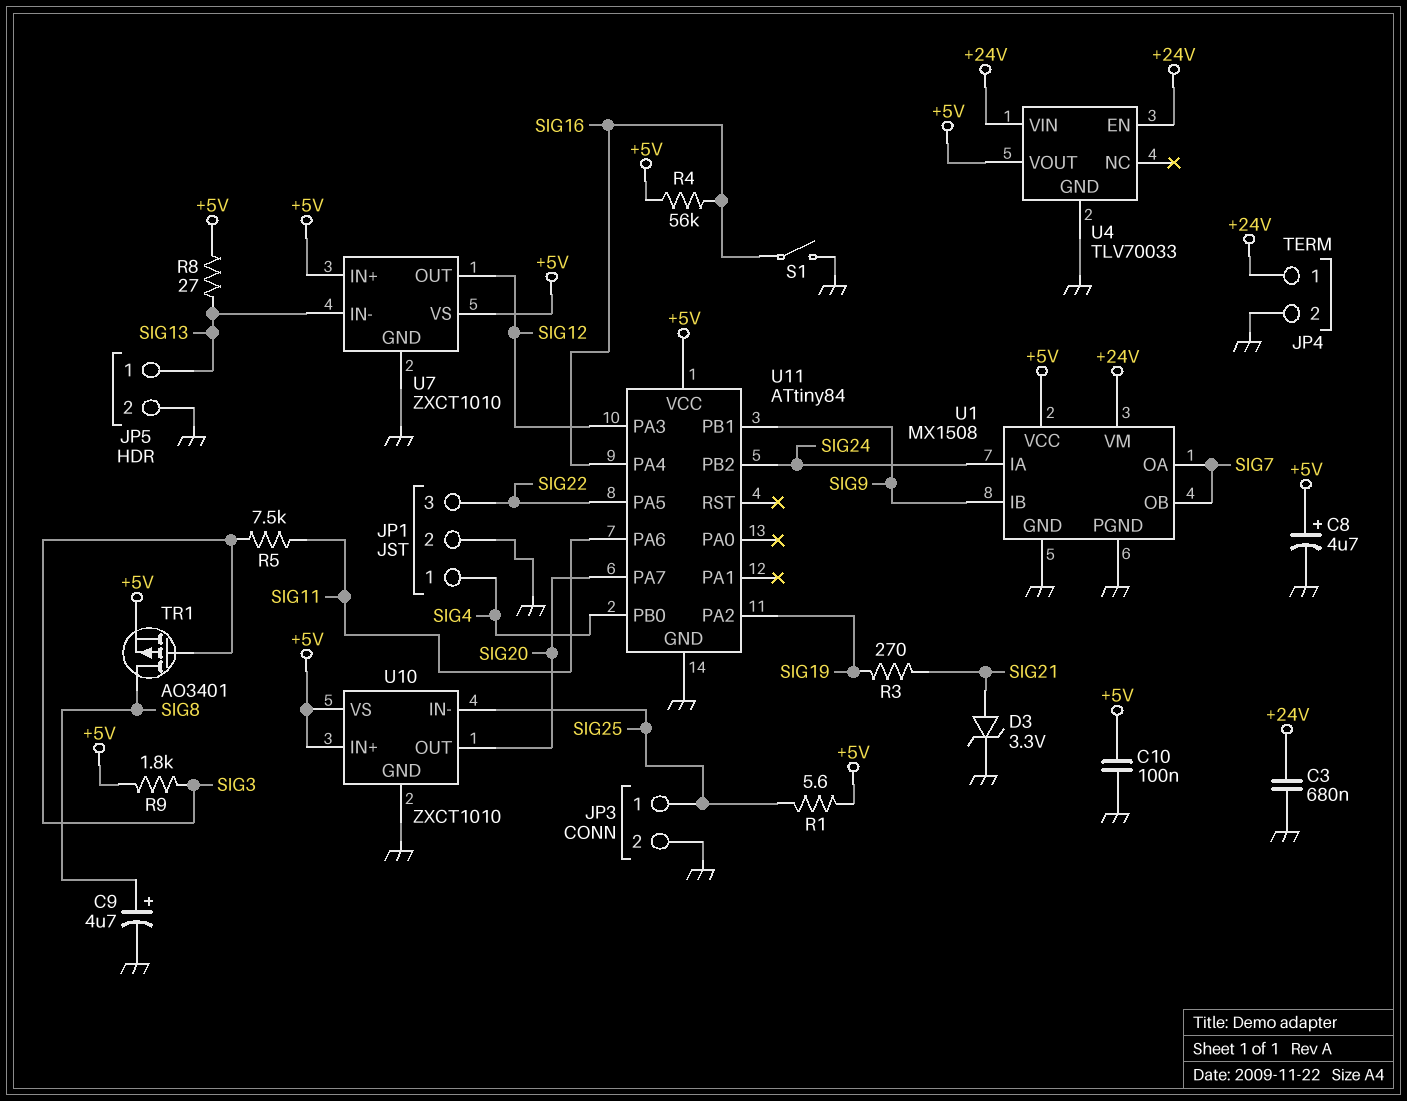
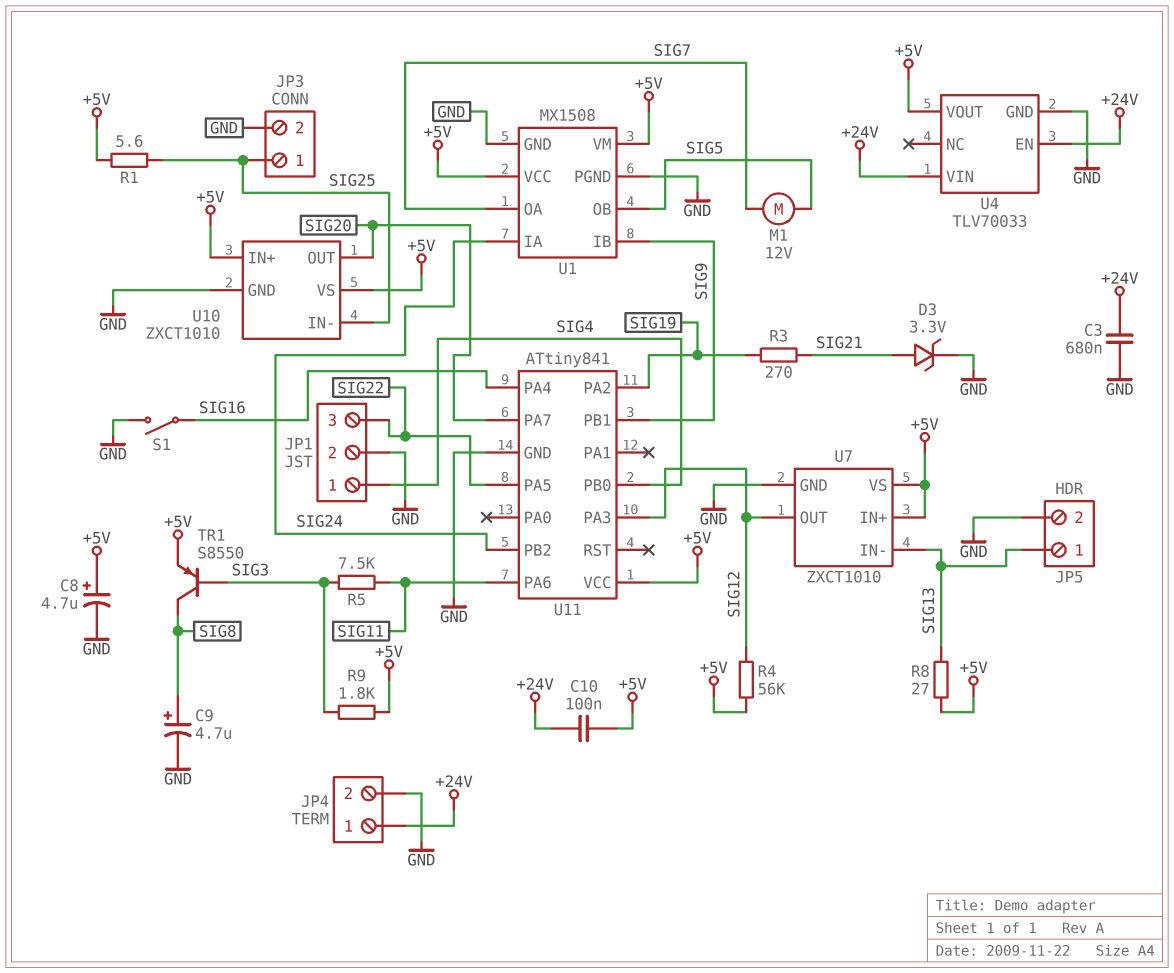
C10: 100nF (+5V, GND) -> 100nF (+5V, +24V)
M1: none -> motor 12V (SIG5, SIG7)
R4: 56k (+5V, SIG16) -> 56k (+5V, SIG12)
TR1: PMOS AO3401 (G SIG3, D SIG8, S +5V) -> PNP S8550 (B SIG3, C SIG8, E +5V)
U1 pin OB: SIG7 -> SIG5
U1 pin VM: +24V -> +5V
U11: ATtiny84 -> ATtiny841

